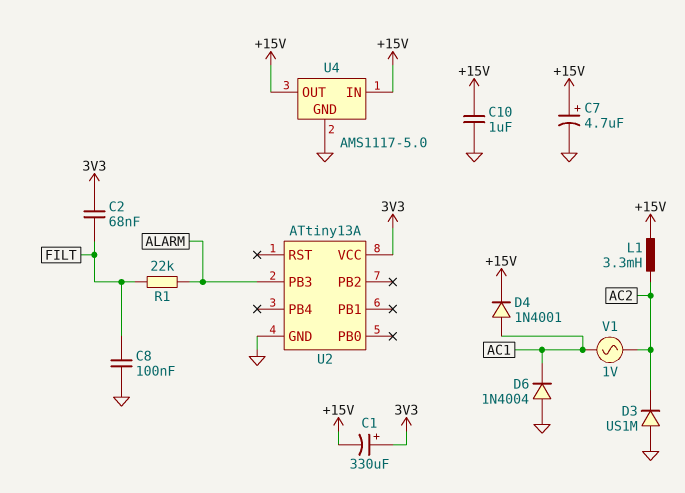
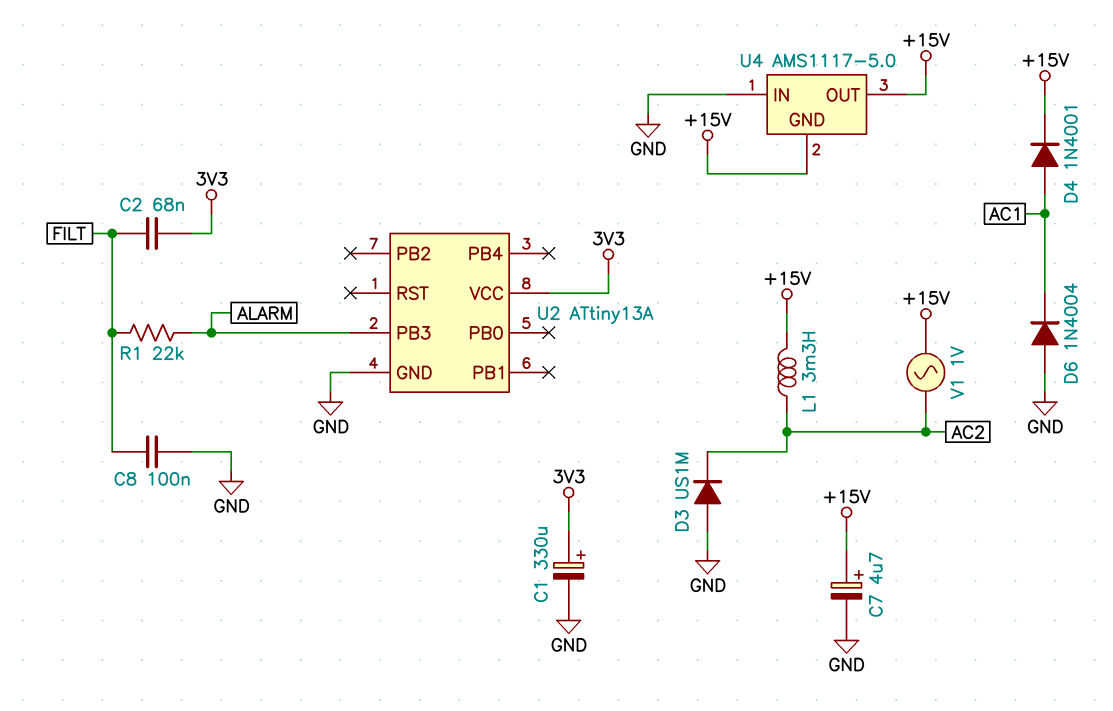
C1: 330uF (plus 3V3, minus +15V) -> 330uF (plus 3V3, minus GND)
C10: 1uF (+15V, GND) -> none
U4 pin GND: GND -> +15V
U4 pin IN: +15V -> GND
V1: AC 1V (AC1, AC2) -> AC 1V (+15V, AC2)

